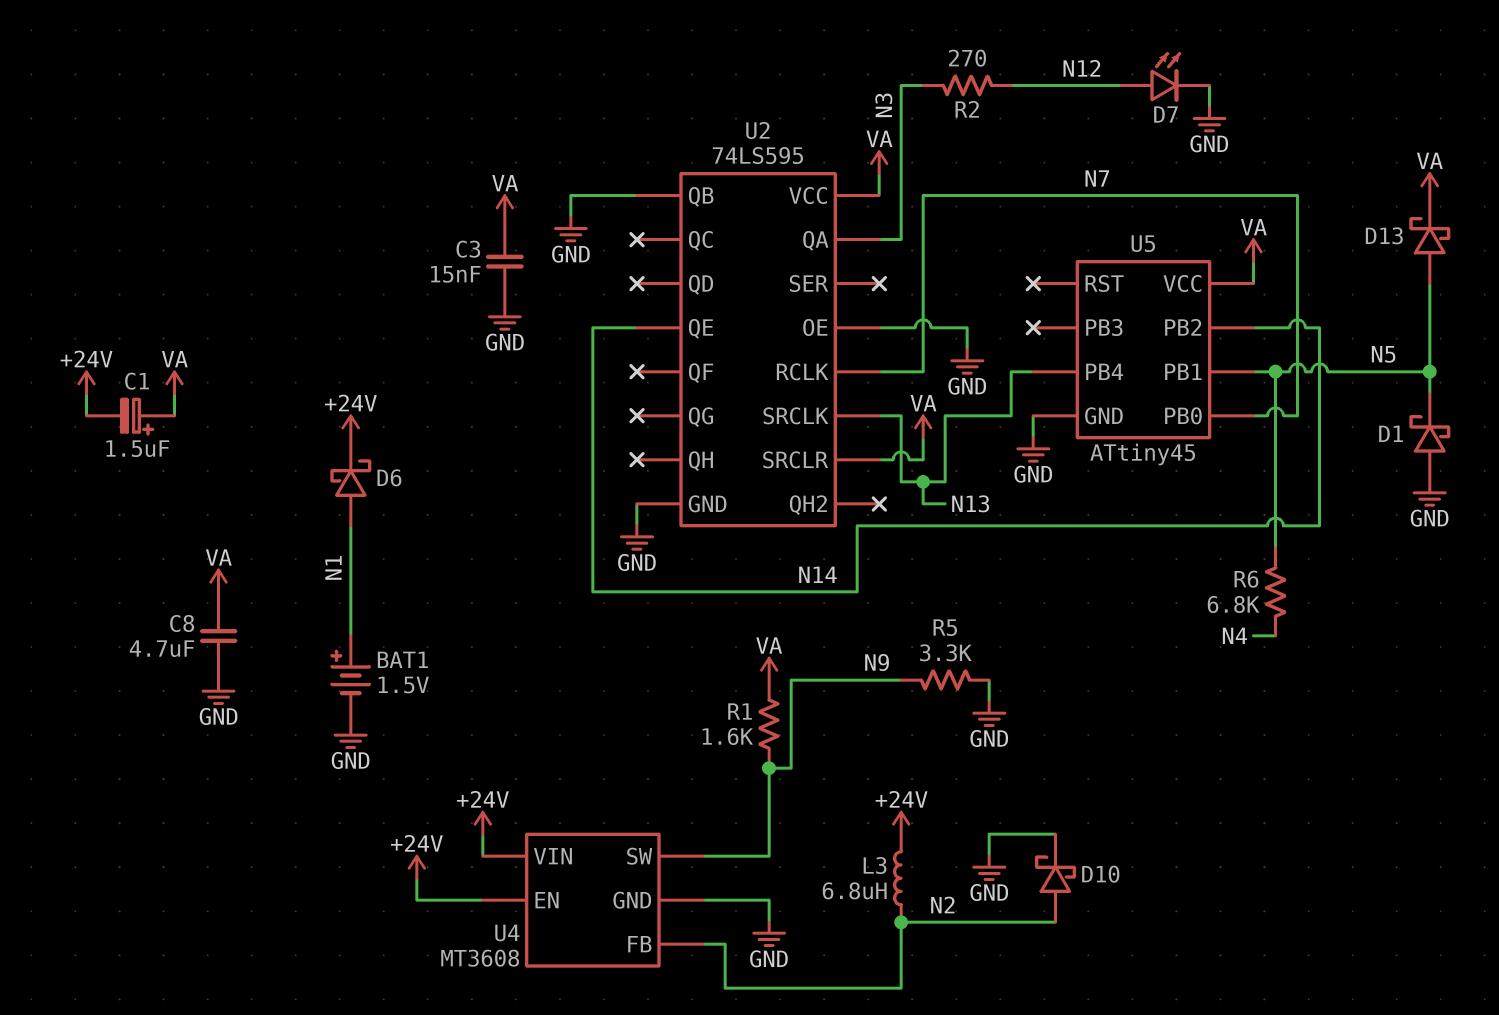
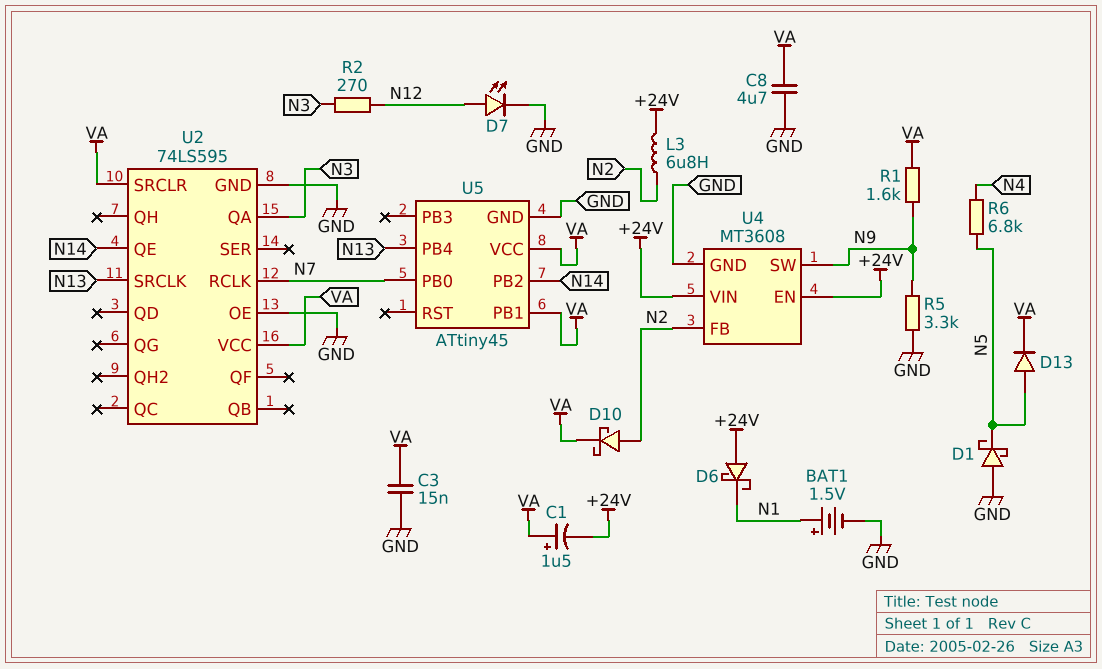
D6: schottky (A N1, K +24V) -> schottky (A +24V, K N1)
D10: schottky (A N2, K GND) -> schottky (A N2, K VA)
D13: schottky (A N5, K VA) -> diode (A N5, K VA)
U2 pin QB: GND -> none
U5 pin PB1: N5 -> VA

